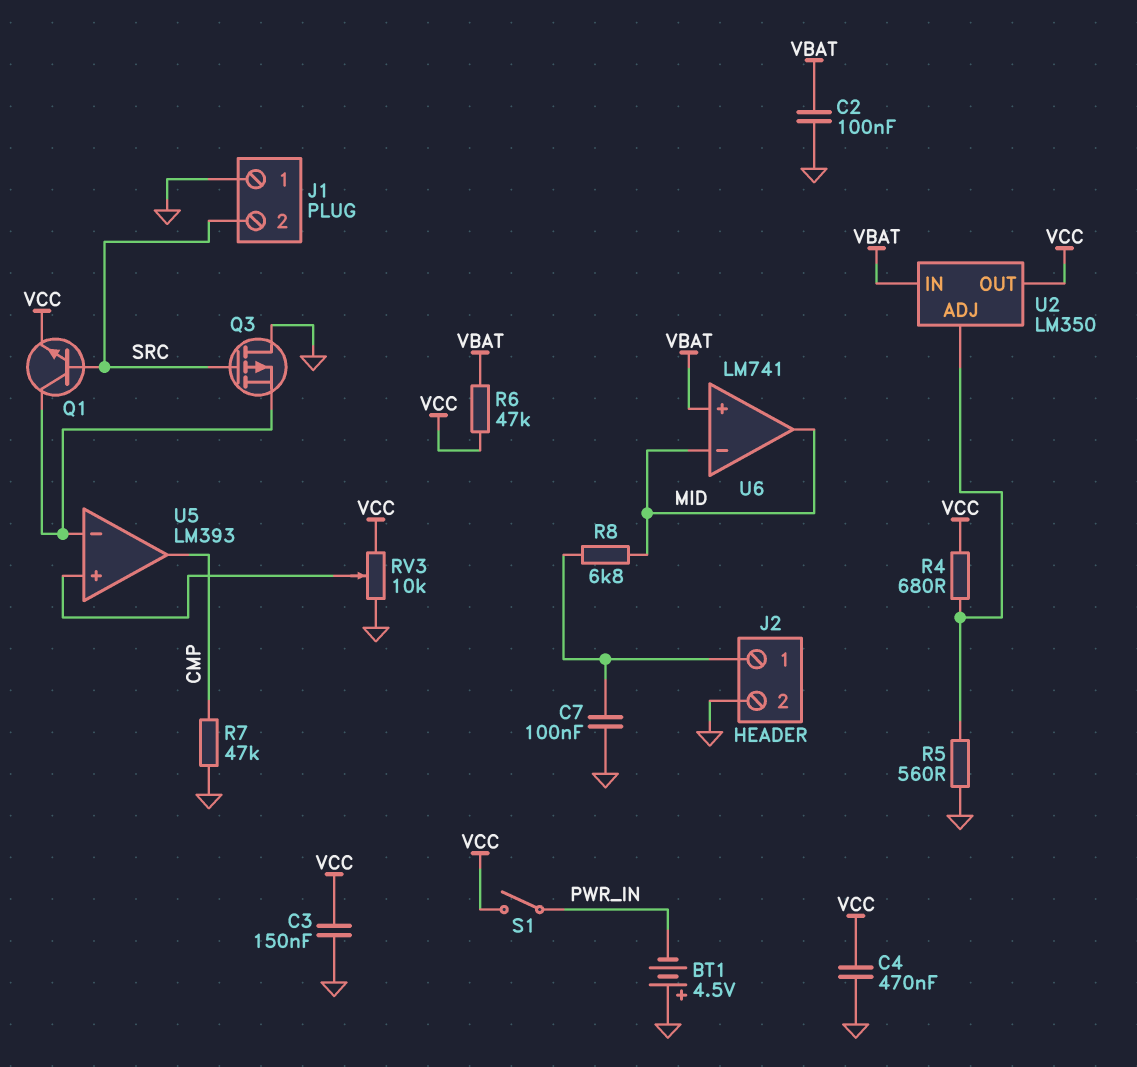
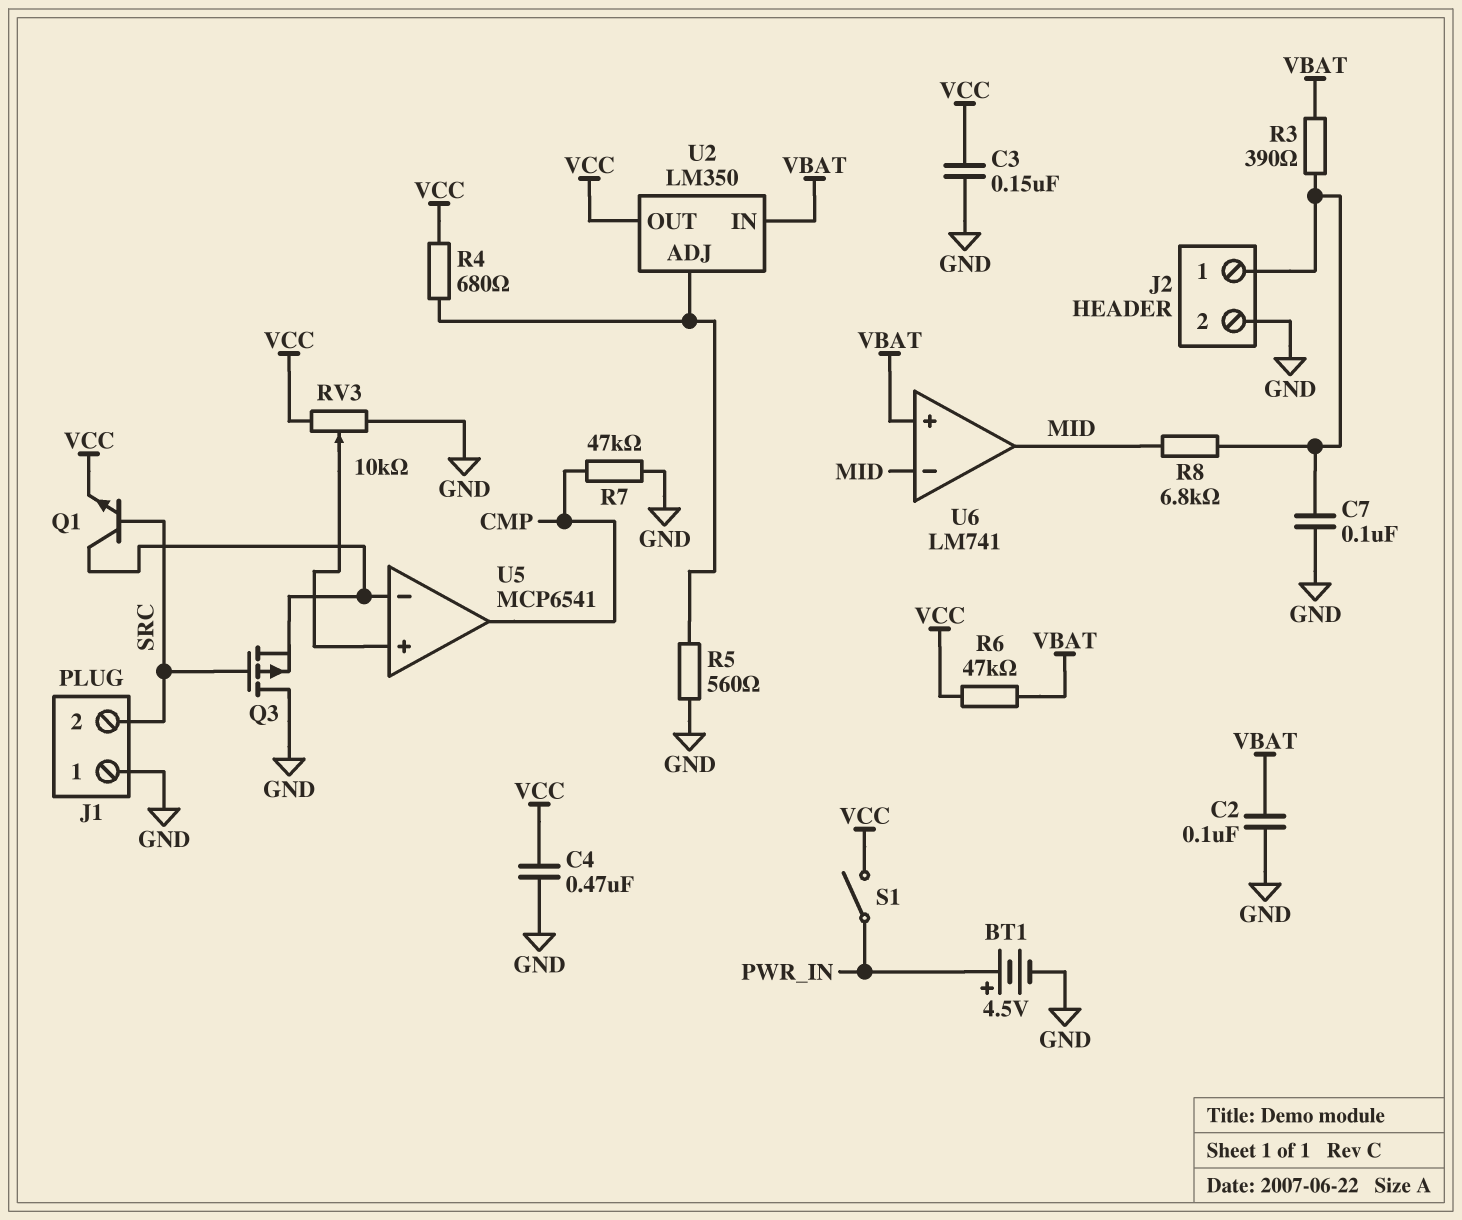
BT1: 4.5V (plus GND, minus PWR_IN) -> 4.5V (plus PWR_IN, minus GND)
R3: none -> 390 (J2/1, VBAT)
U5: LM393 -> MCP6541

